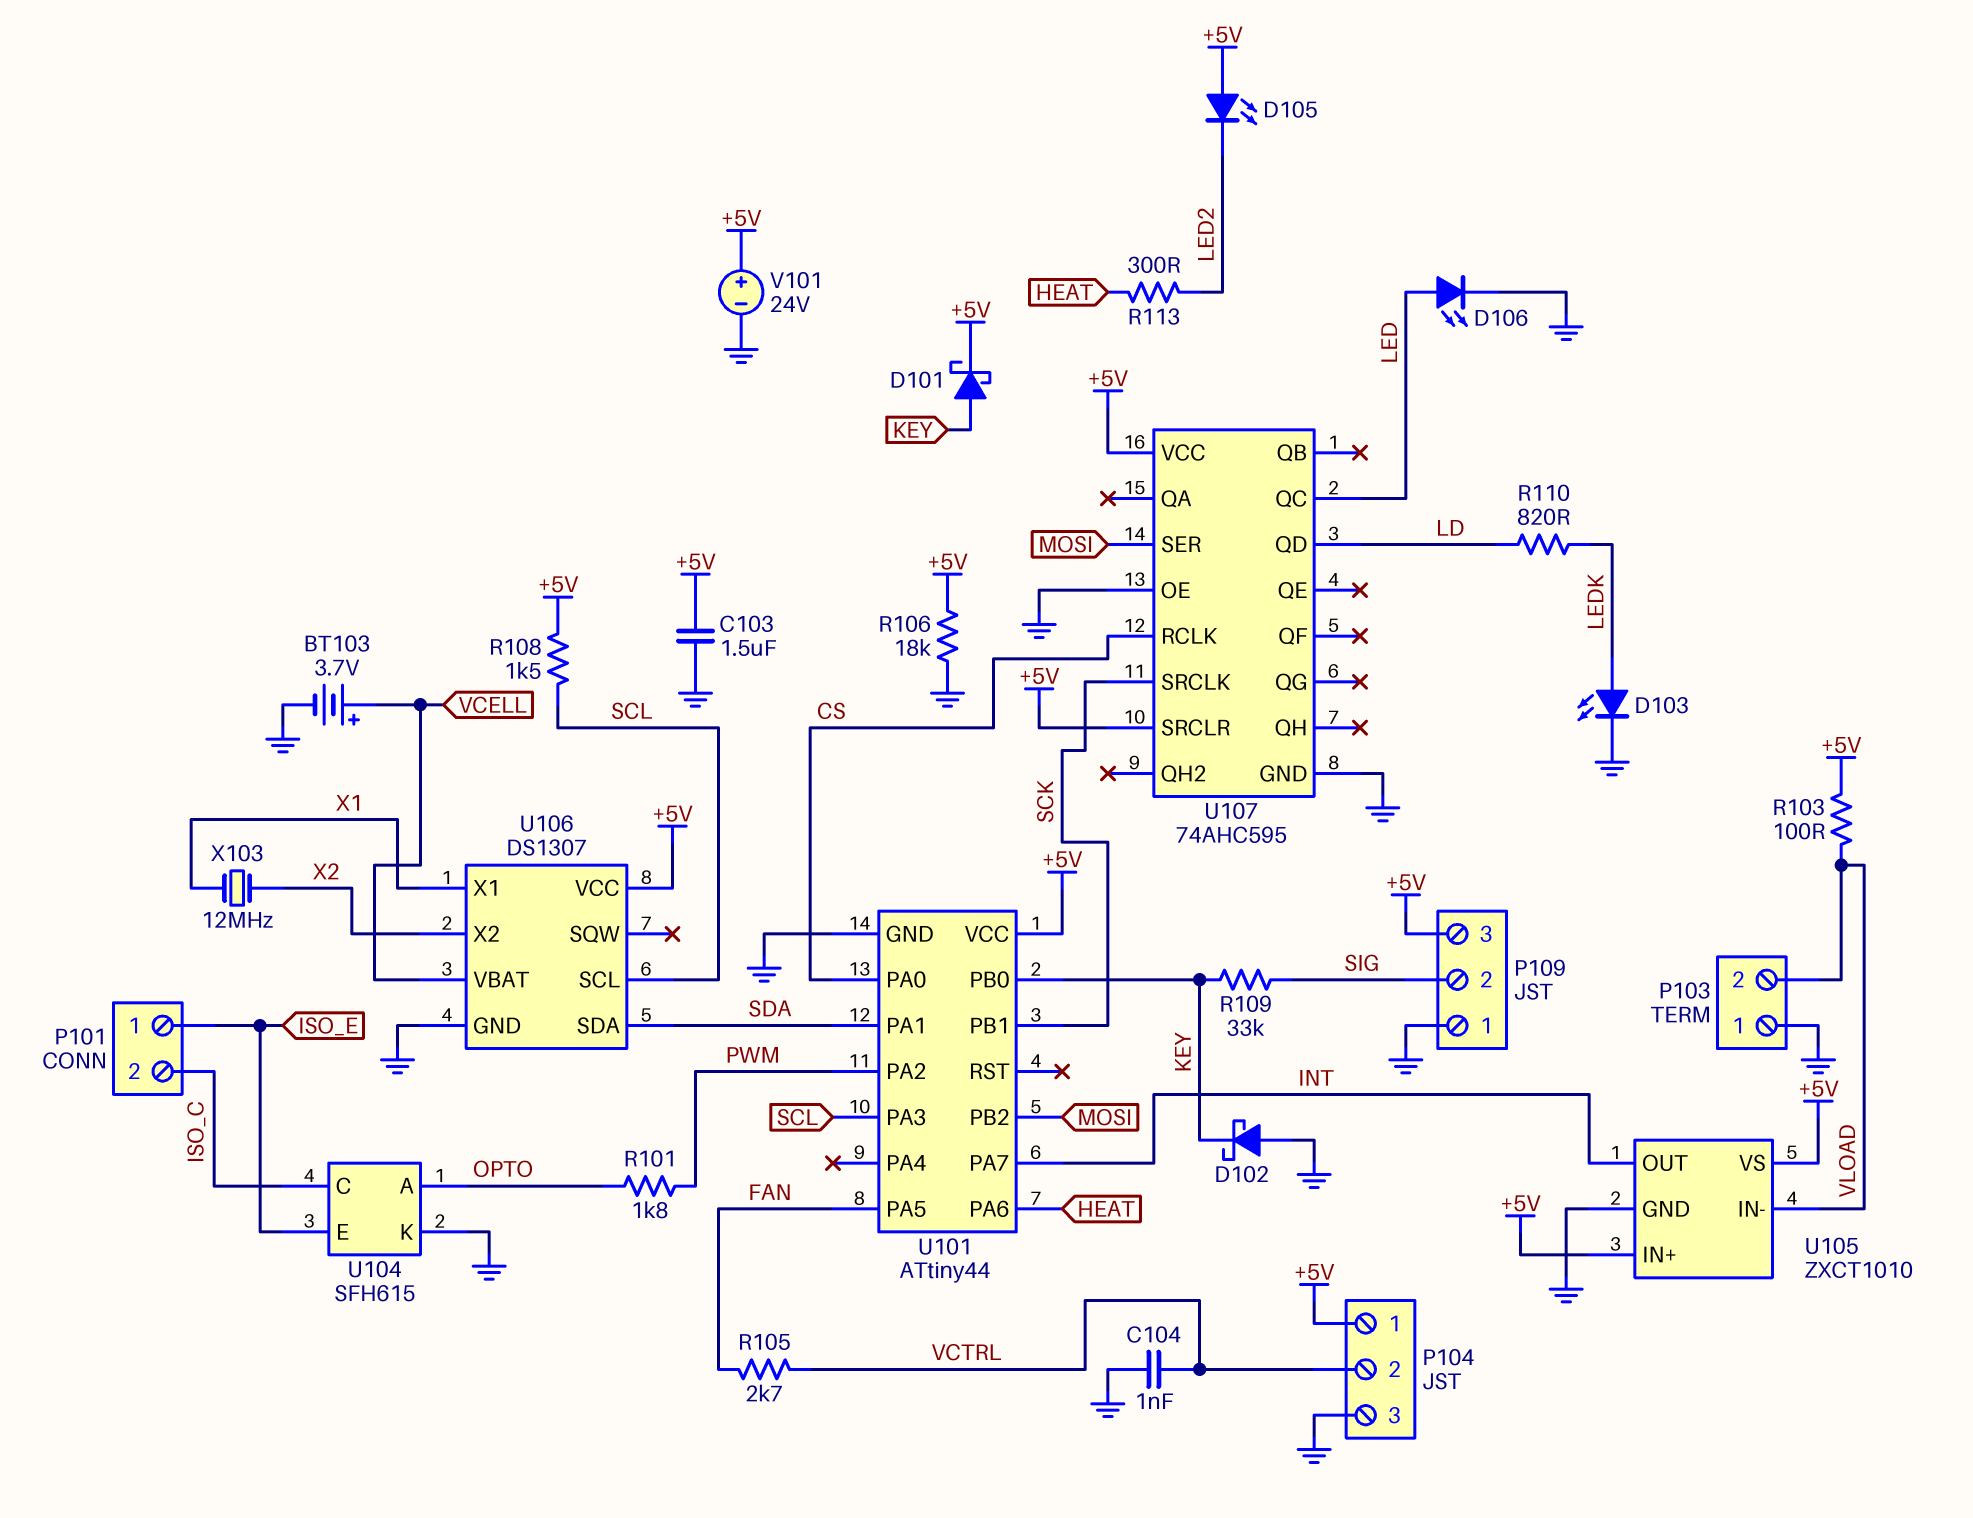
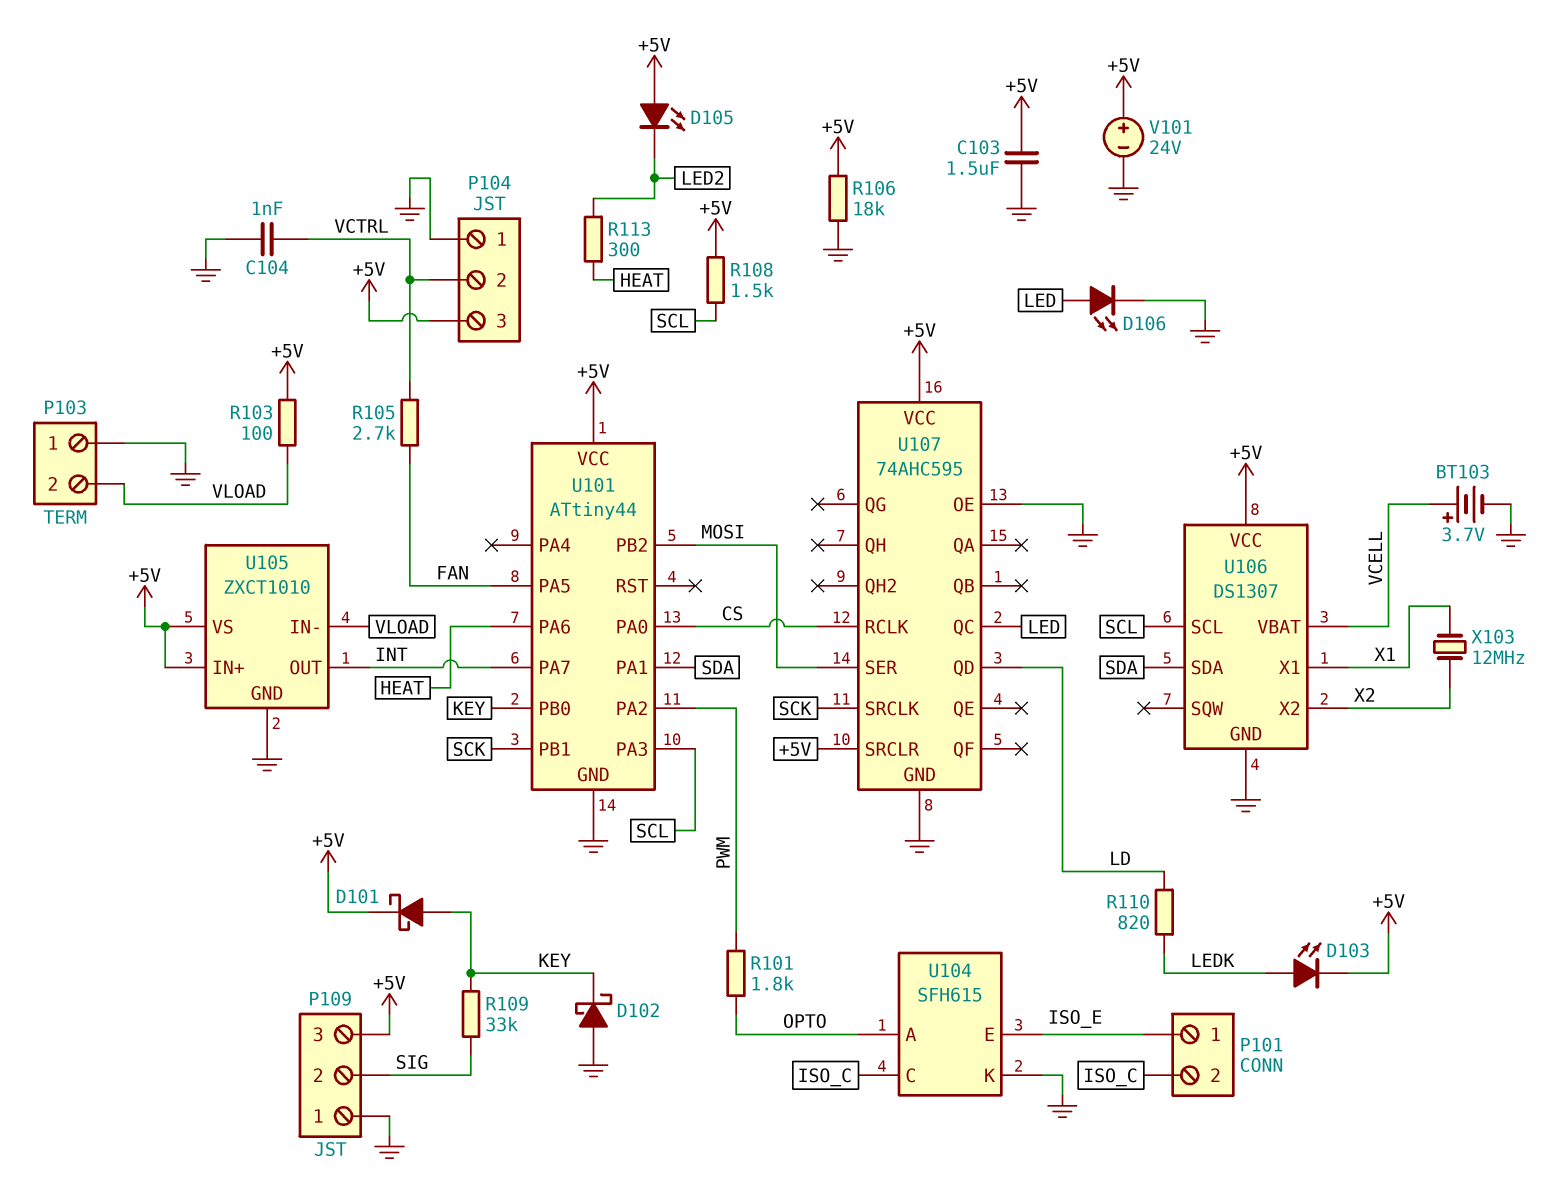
D103: LED (A LEDK, K GND) -> LED (A LEDK, K +5V)
P104 pin 1: +5V -> GND
P104 pin 3: GND -> +5V

